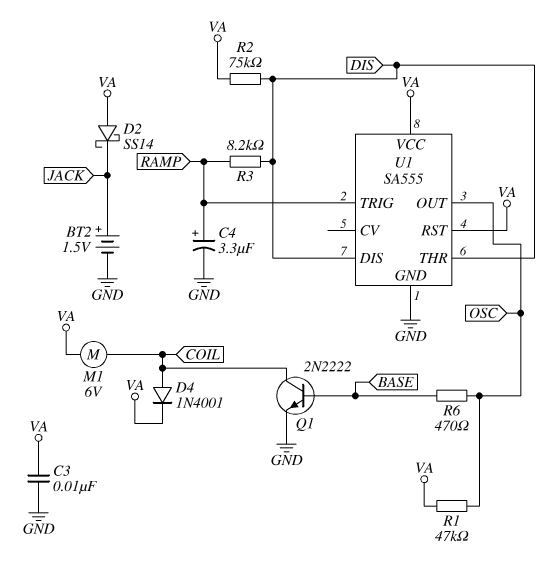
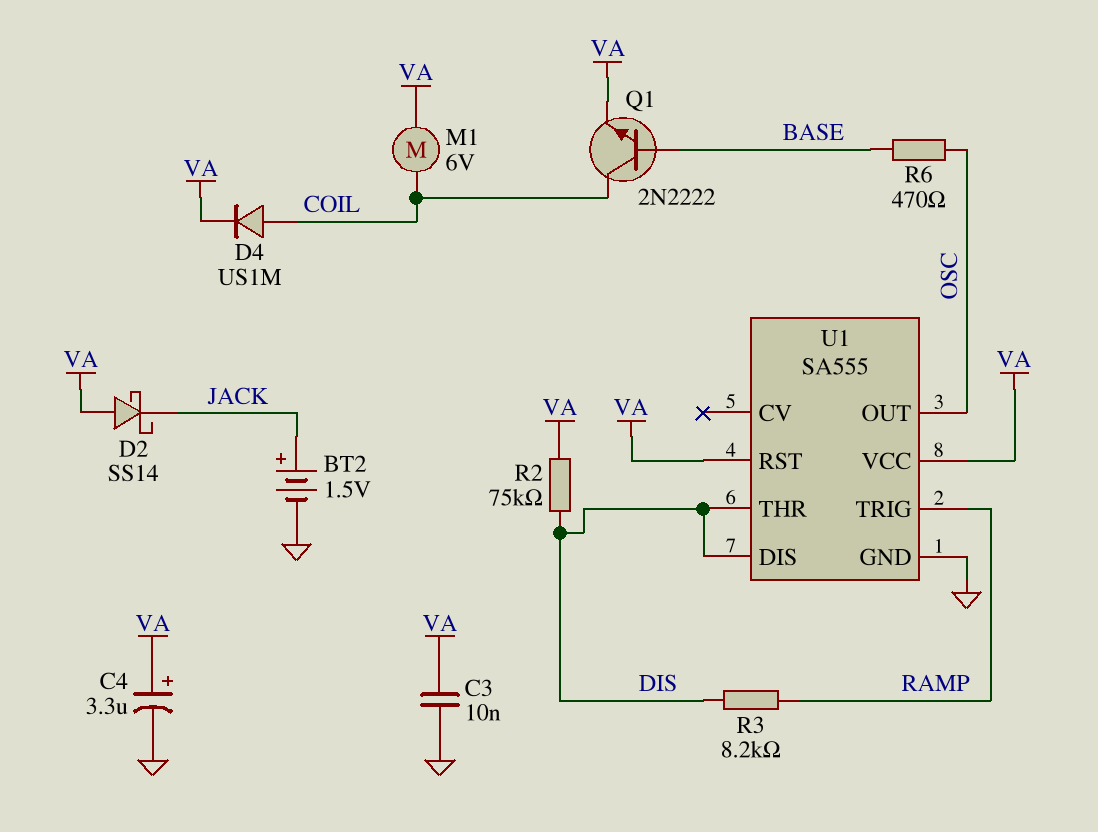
C4: 3.3uF (plus RAMP, minus GND) -> 3.3uF (plus VA, minus GND)
D4: diode 1N4001 (A COIL, K VA) -> diode US1M (A COIL, K VA)
Q1: NPN 2N2222 (B BASE, C COIL, E GND) -> NPN 2N2222 (B BASE, C COIL, E VA)
R1: 47k (OSC, VA) -> none

